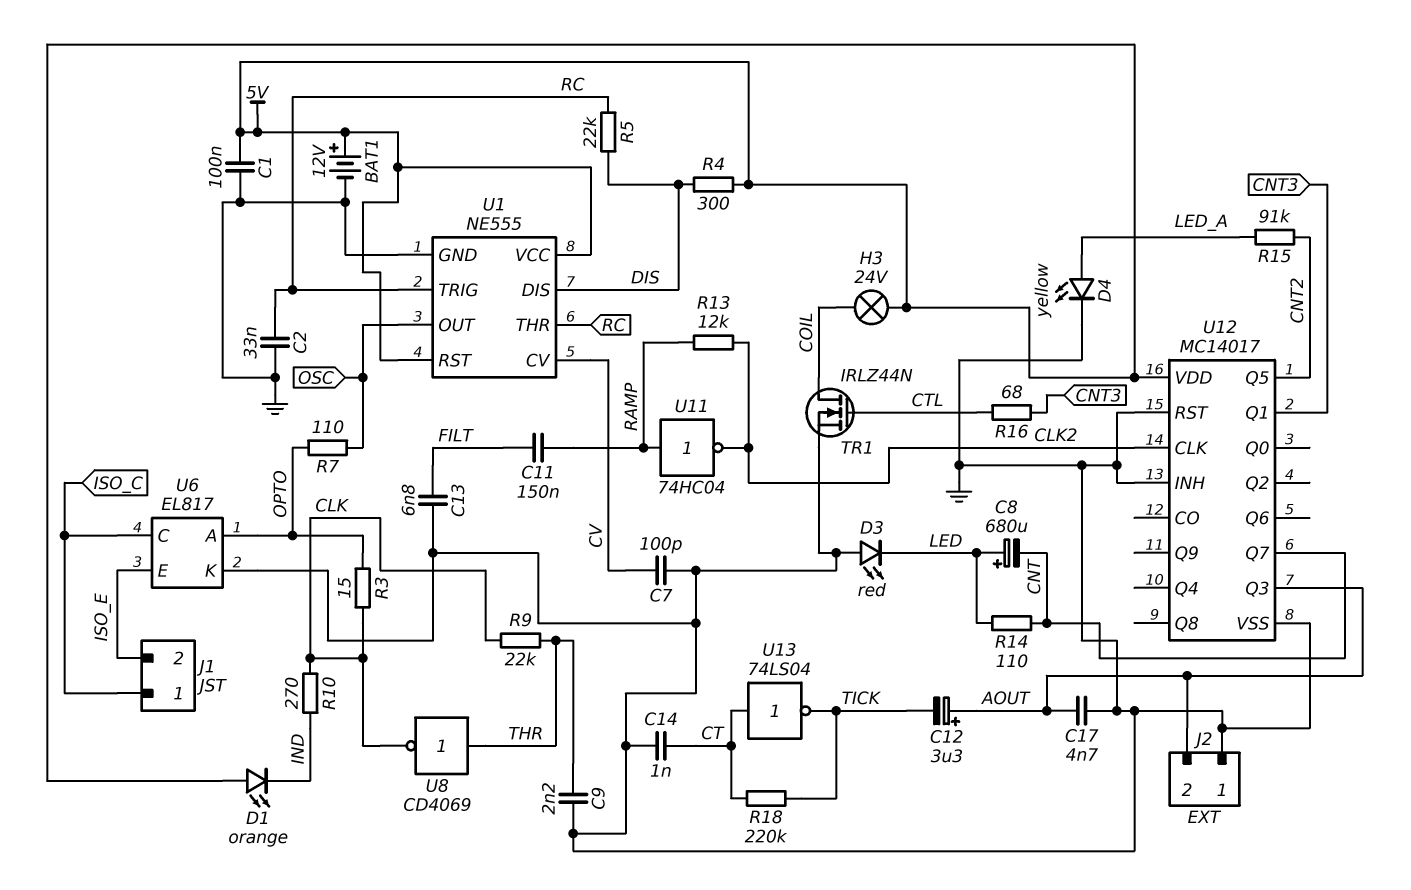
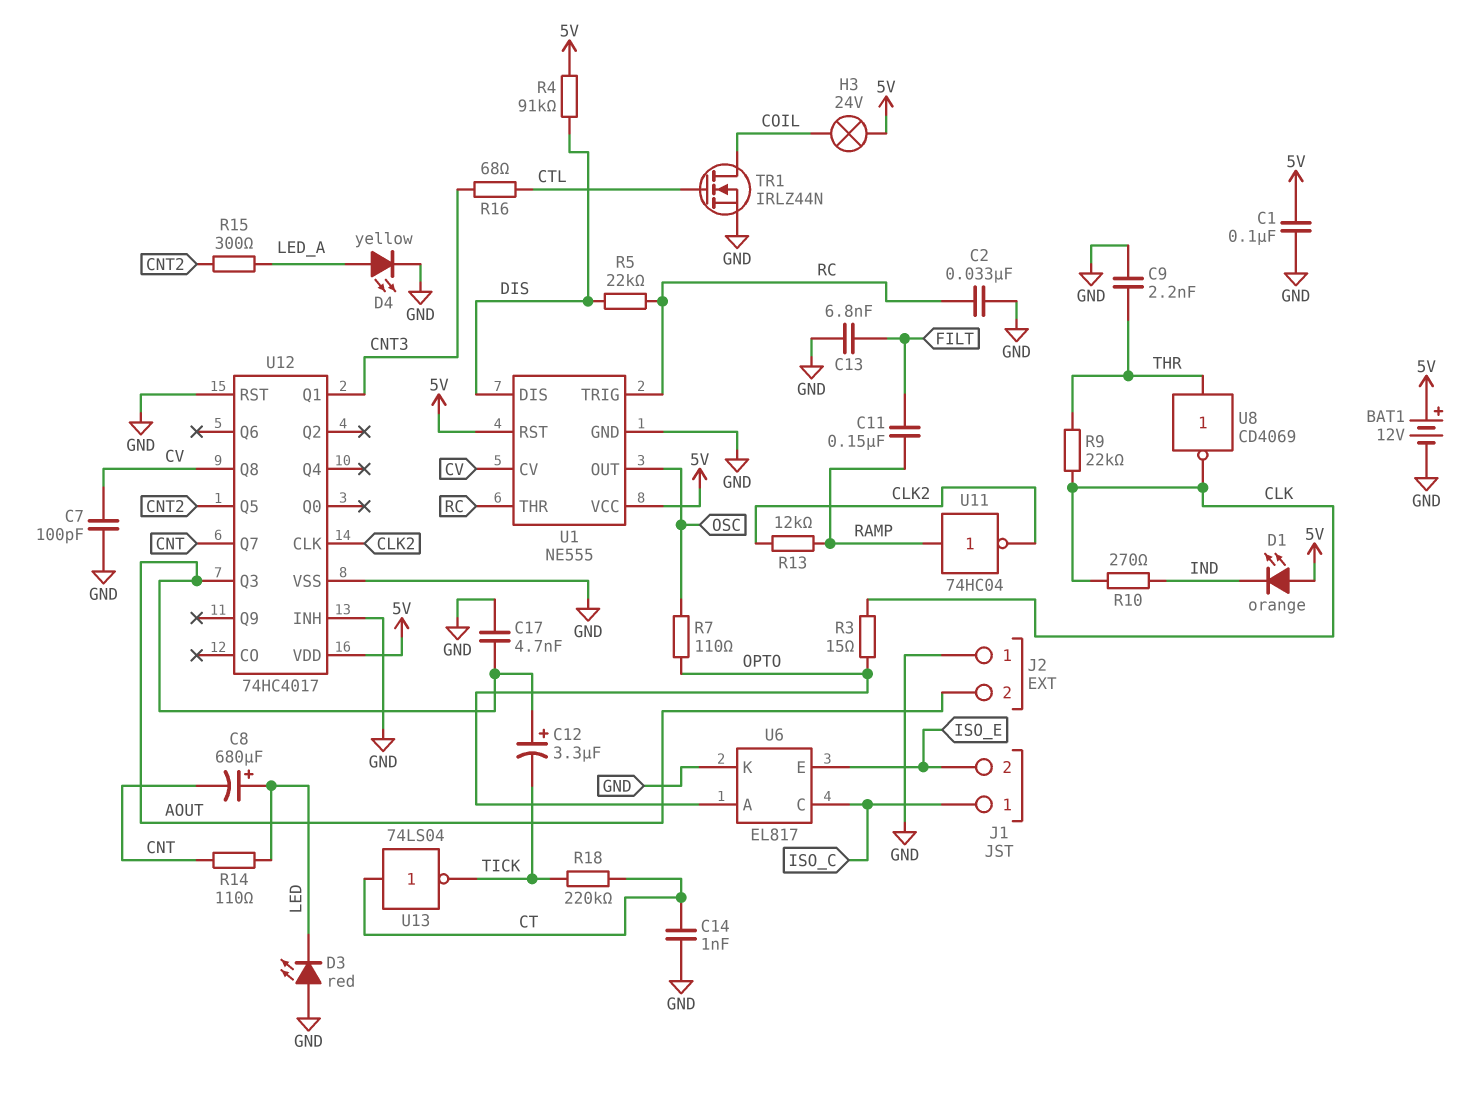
R4: 300 (5V, DIS) -> 91k (5V, DIS)
R15: 91k (CNT2, LED_A) -> 300 (CNT2, LED_A)
U12: MC14017 -> 74HC4017
U12 pin Q8: none -> CV

